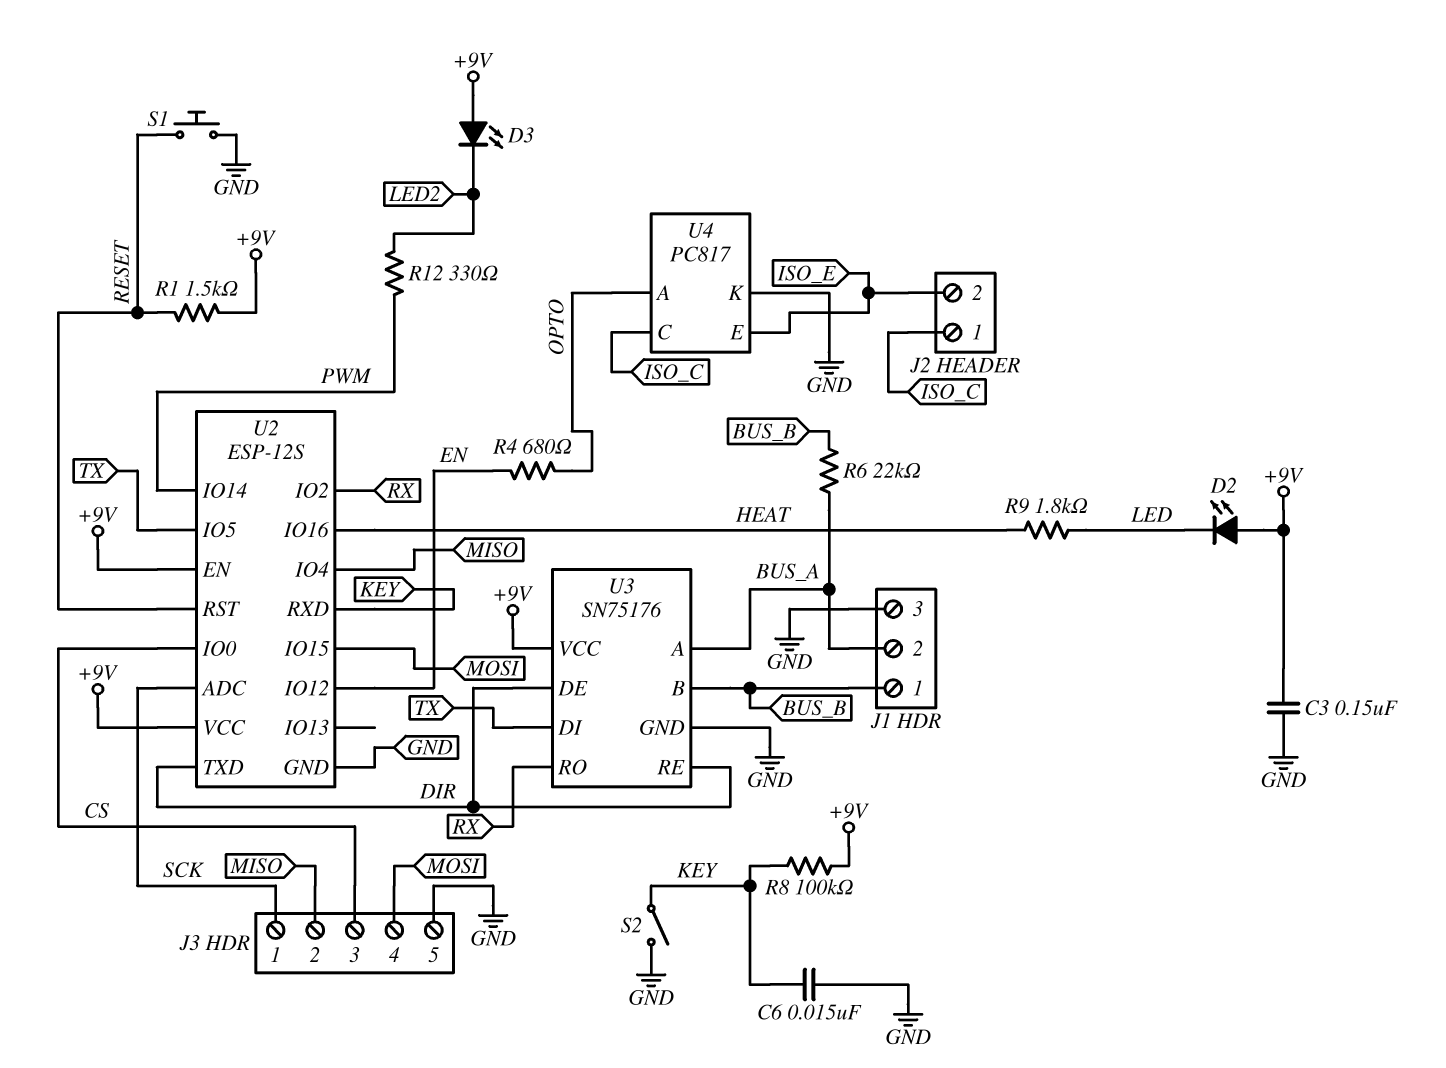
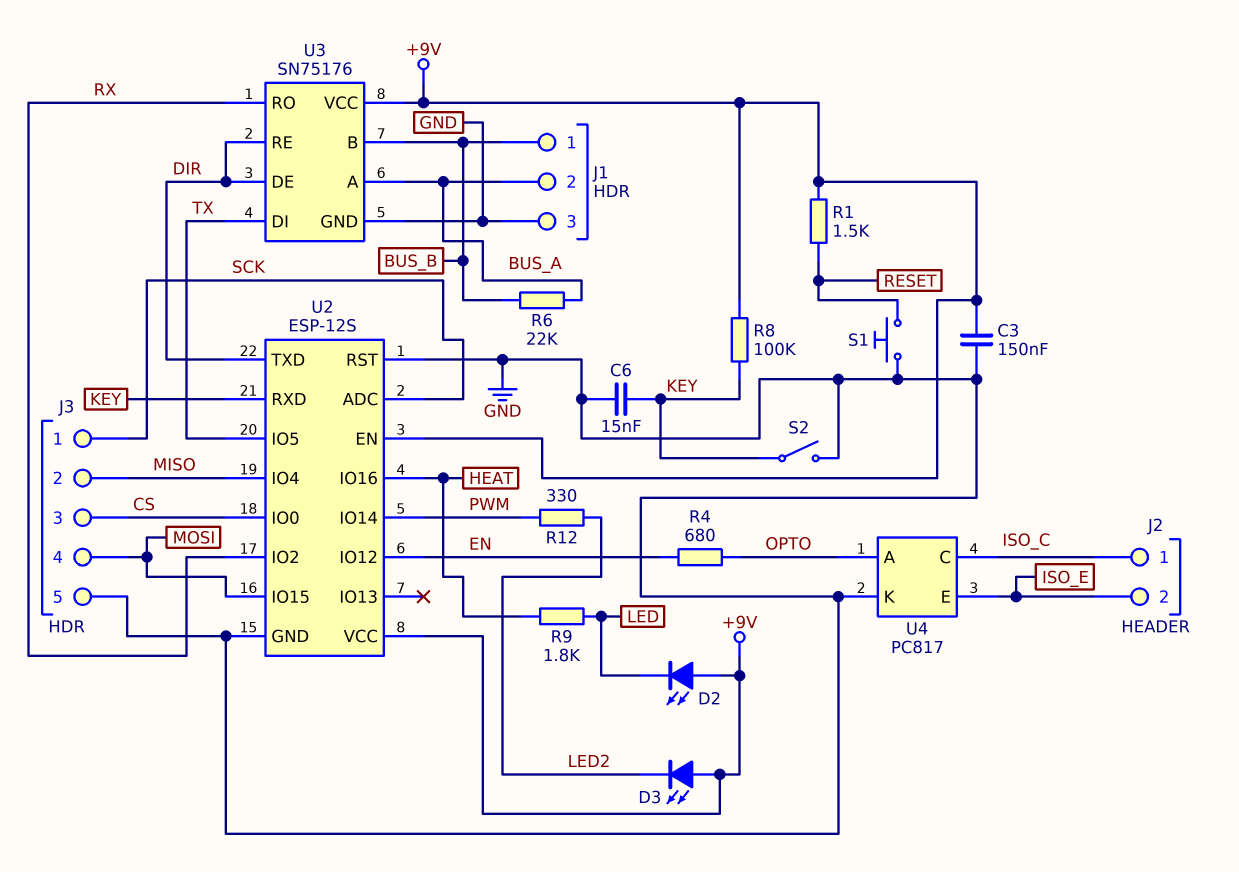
U2 pin RST: RESET -> GND

